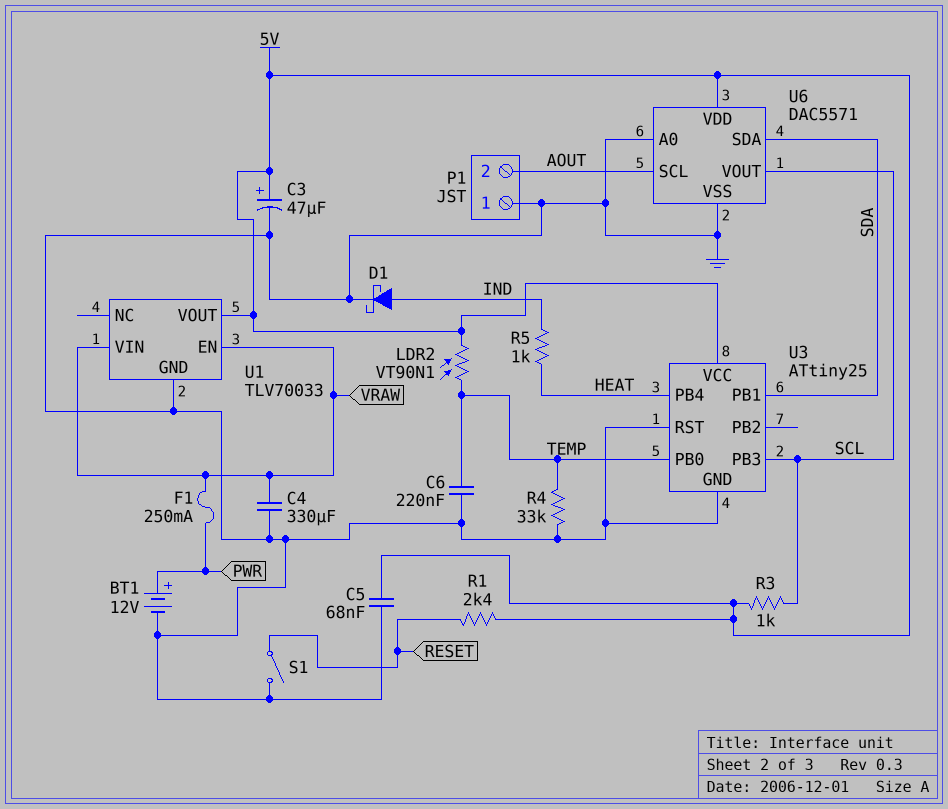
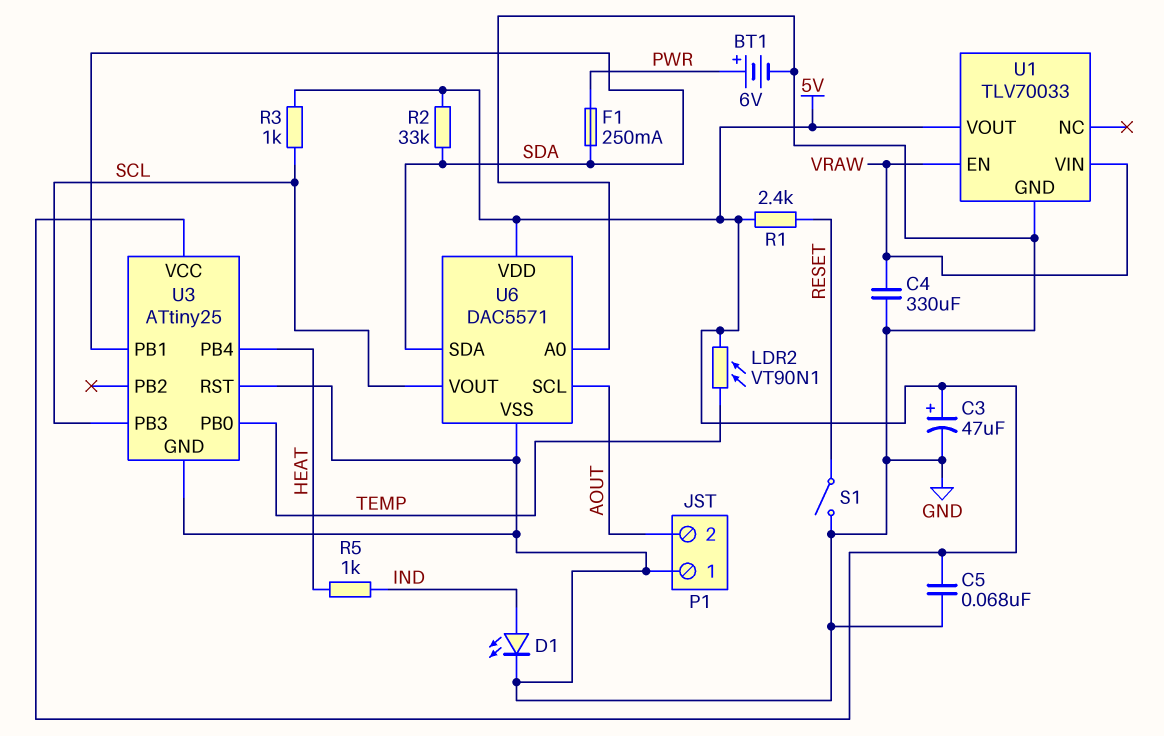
BT1: 12V (plus PWR, minus GND) -> 6V (plus PWR, minus GND)
C6: 220nF (GND, TEMP) -> none
D1: schottky (A IND, K GND) -> LED (A IND, K GND)
F1: 250mA (PWR, VRAW) -> 250mA (PWR, SDA)
R2: none -> 33k (5V, SDA)
R4: 33k (GND, TEMP) -> none

